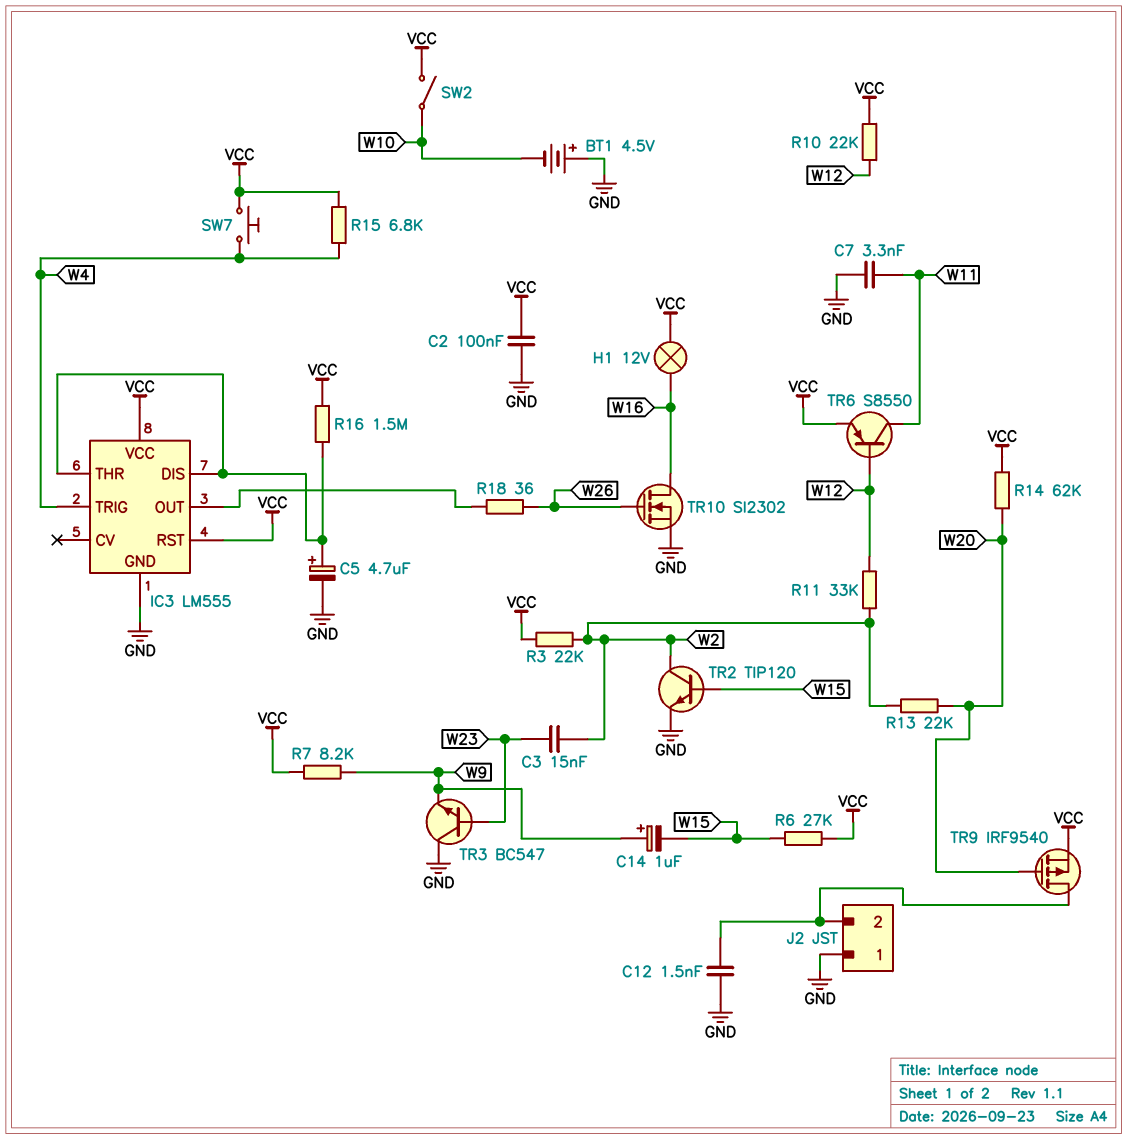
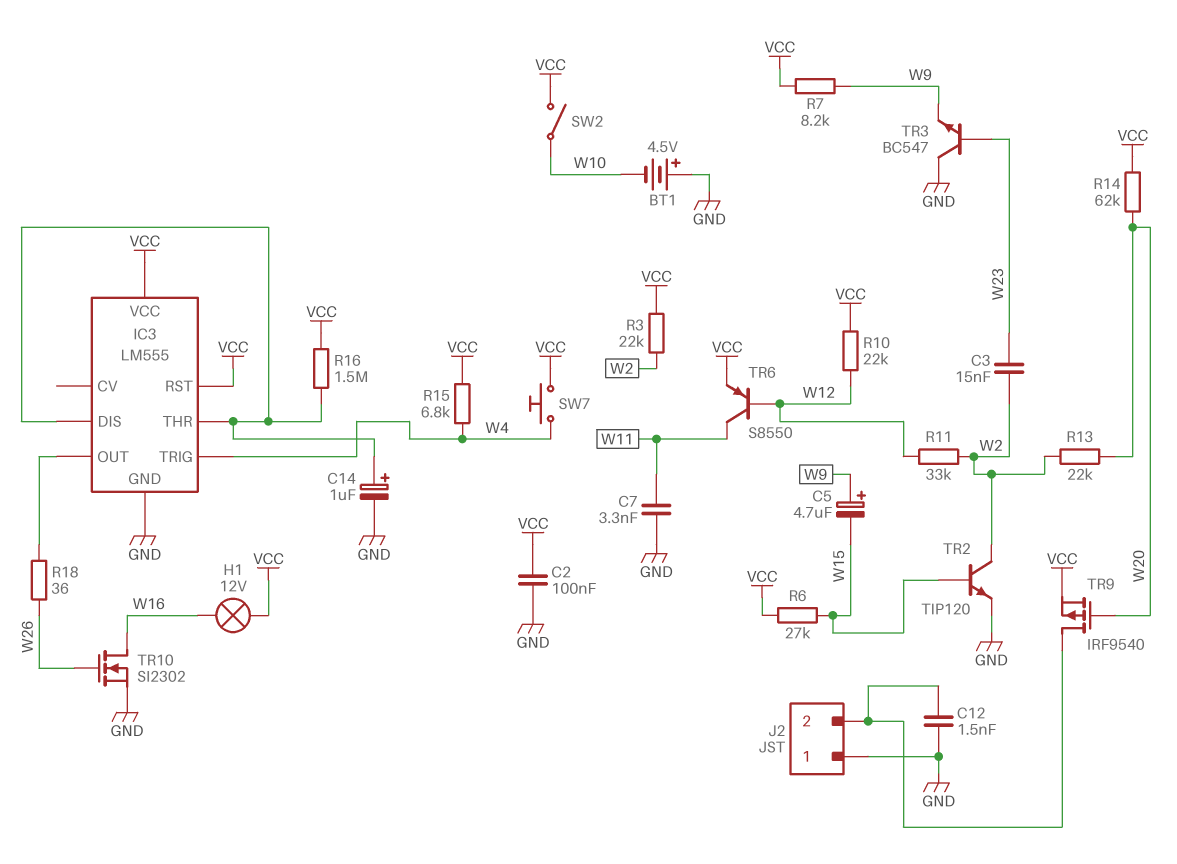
C5: 4.7uF (plus IC3/DIS, minus GND) -> 4.7uF (plus W9, minus W15)
C14: 1uF (plus W9, minus W15) -> 1uF (plus IC3/DIS, minus GND)

